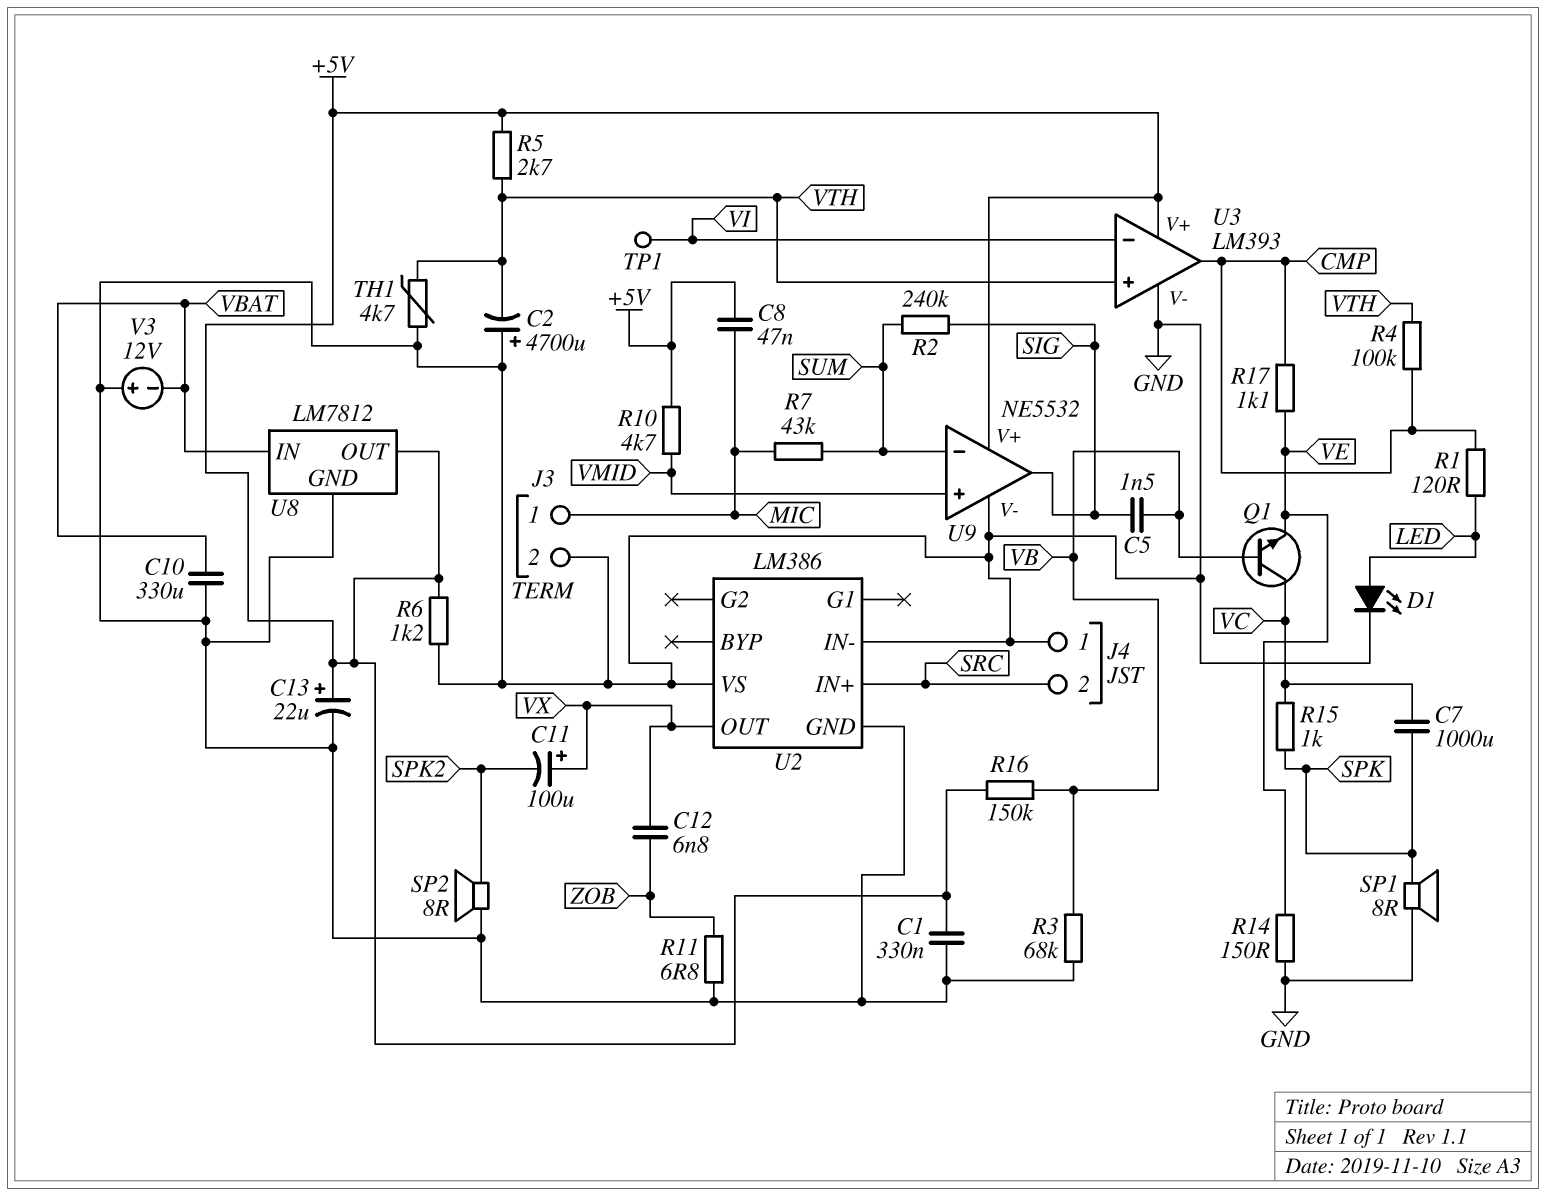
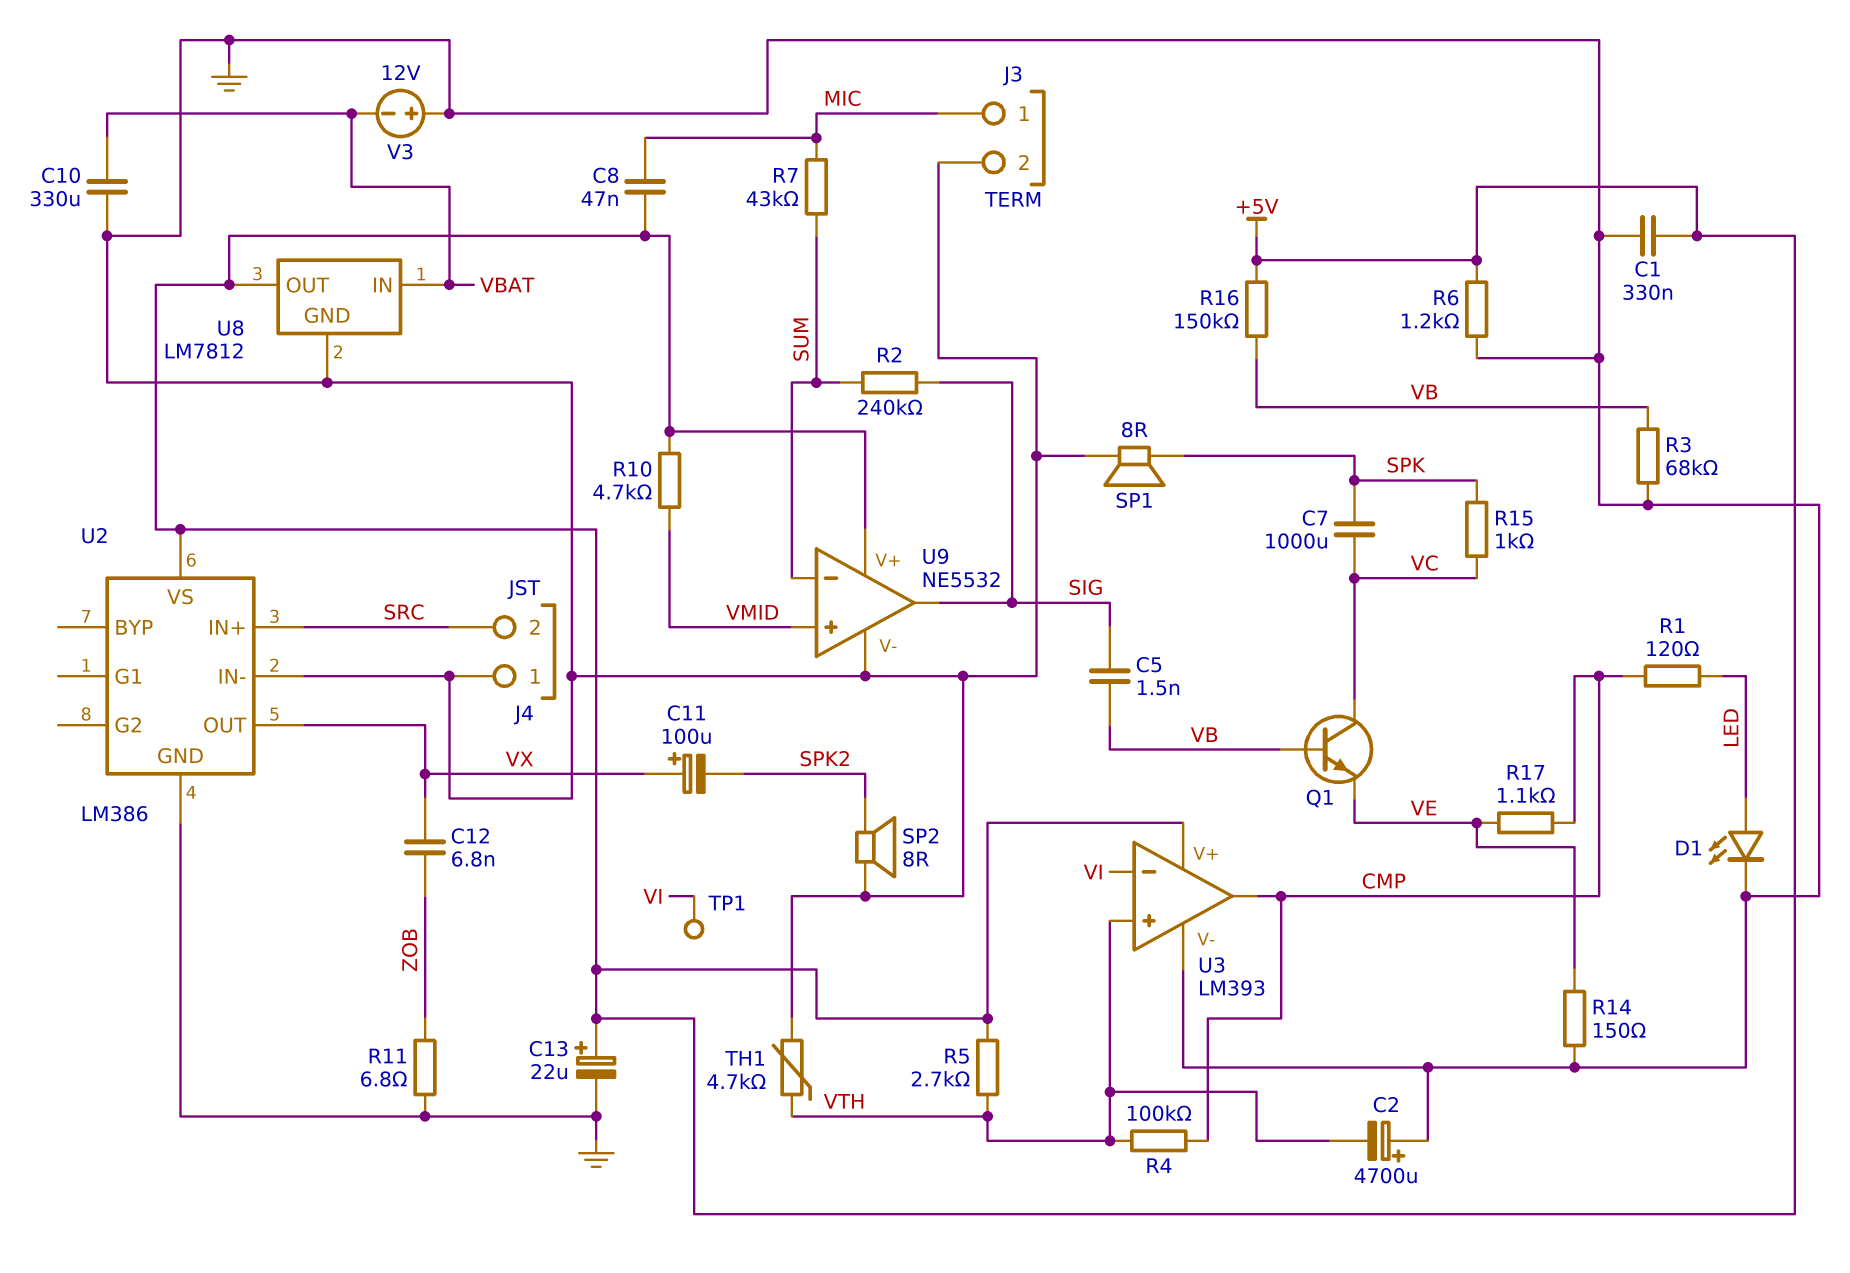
U2 pin VS: GND -> +5V

